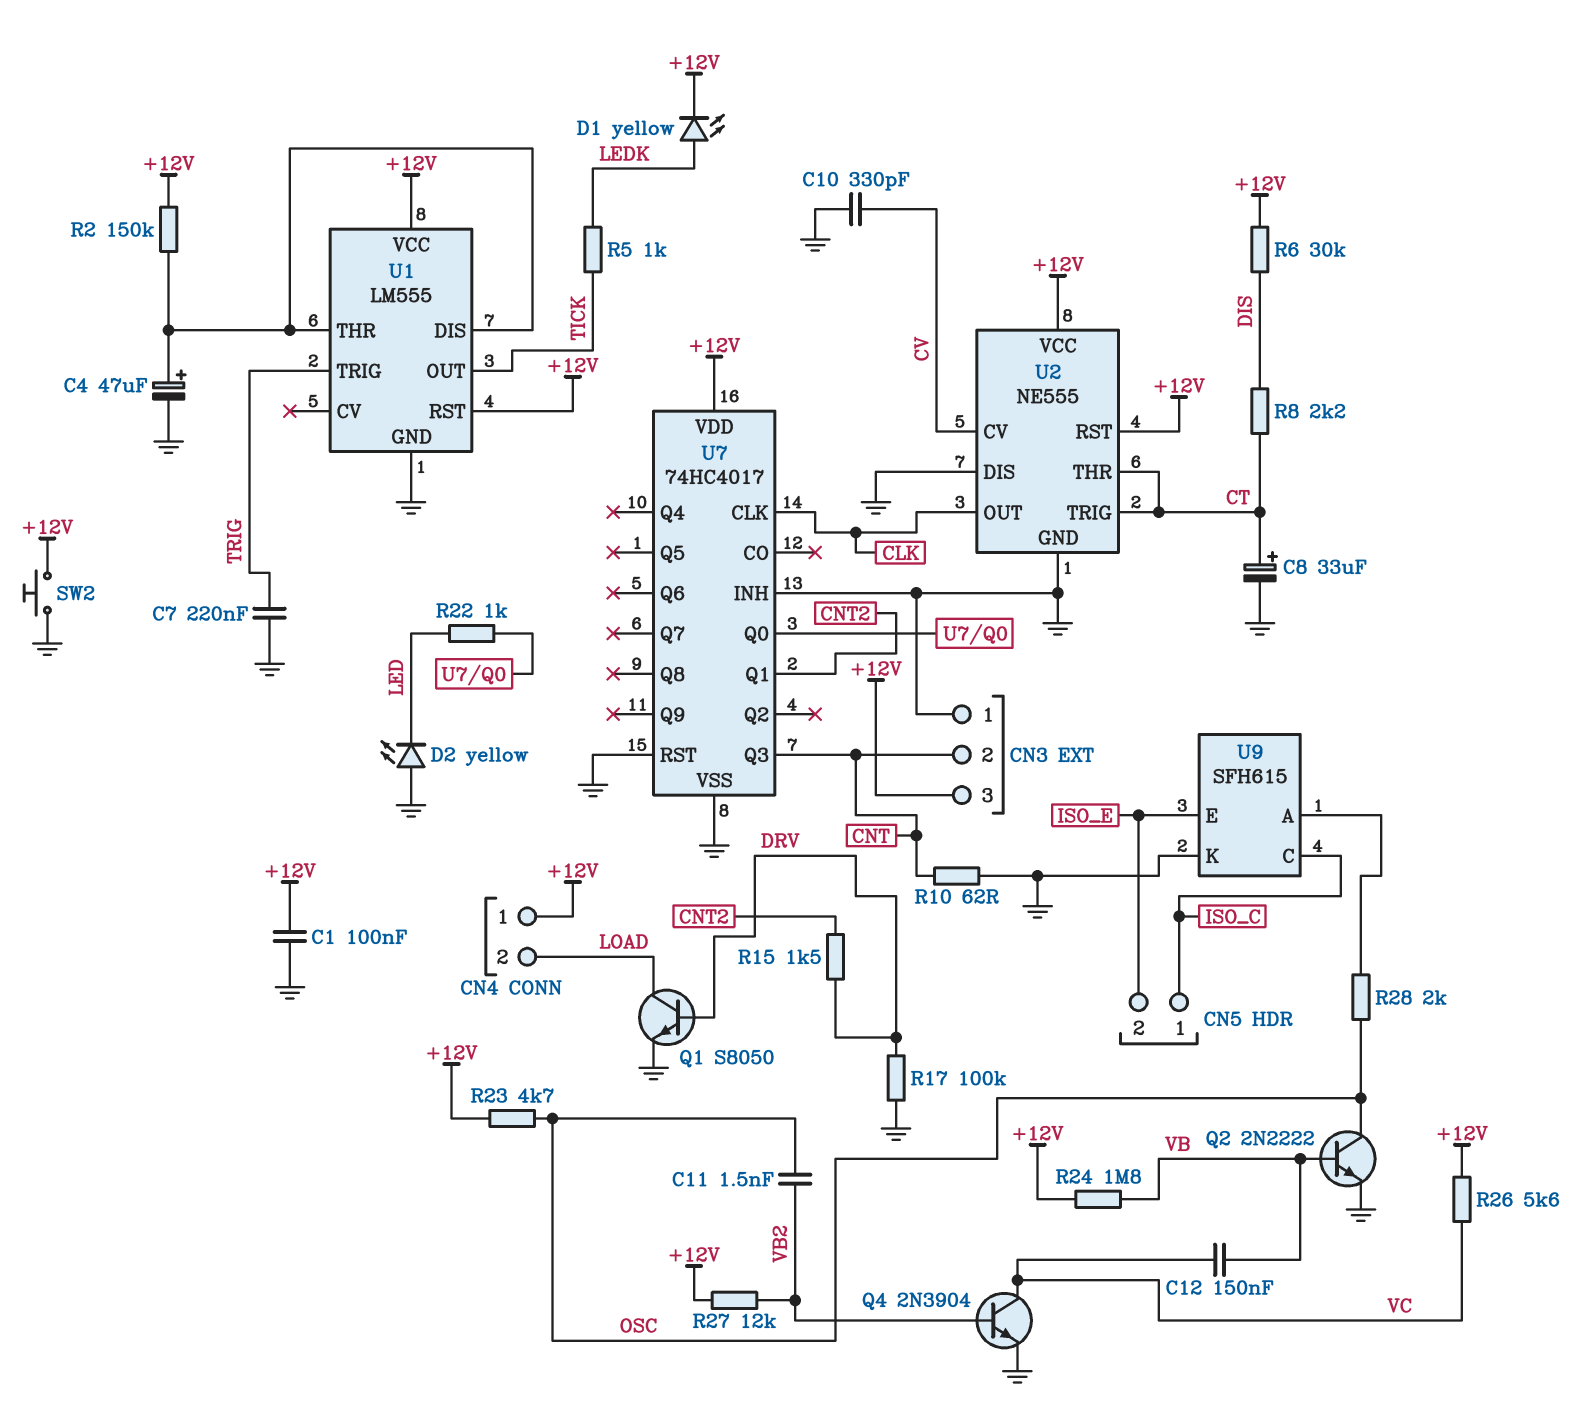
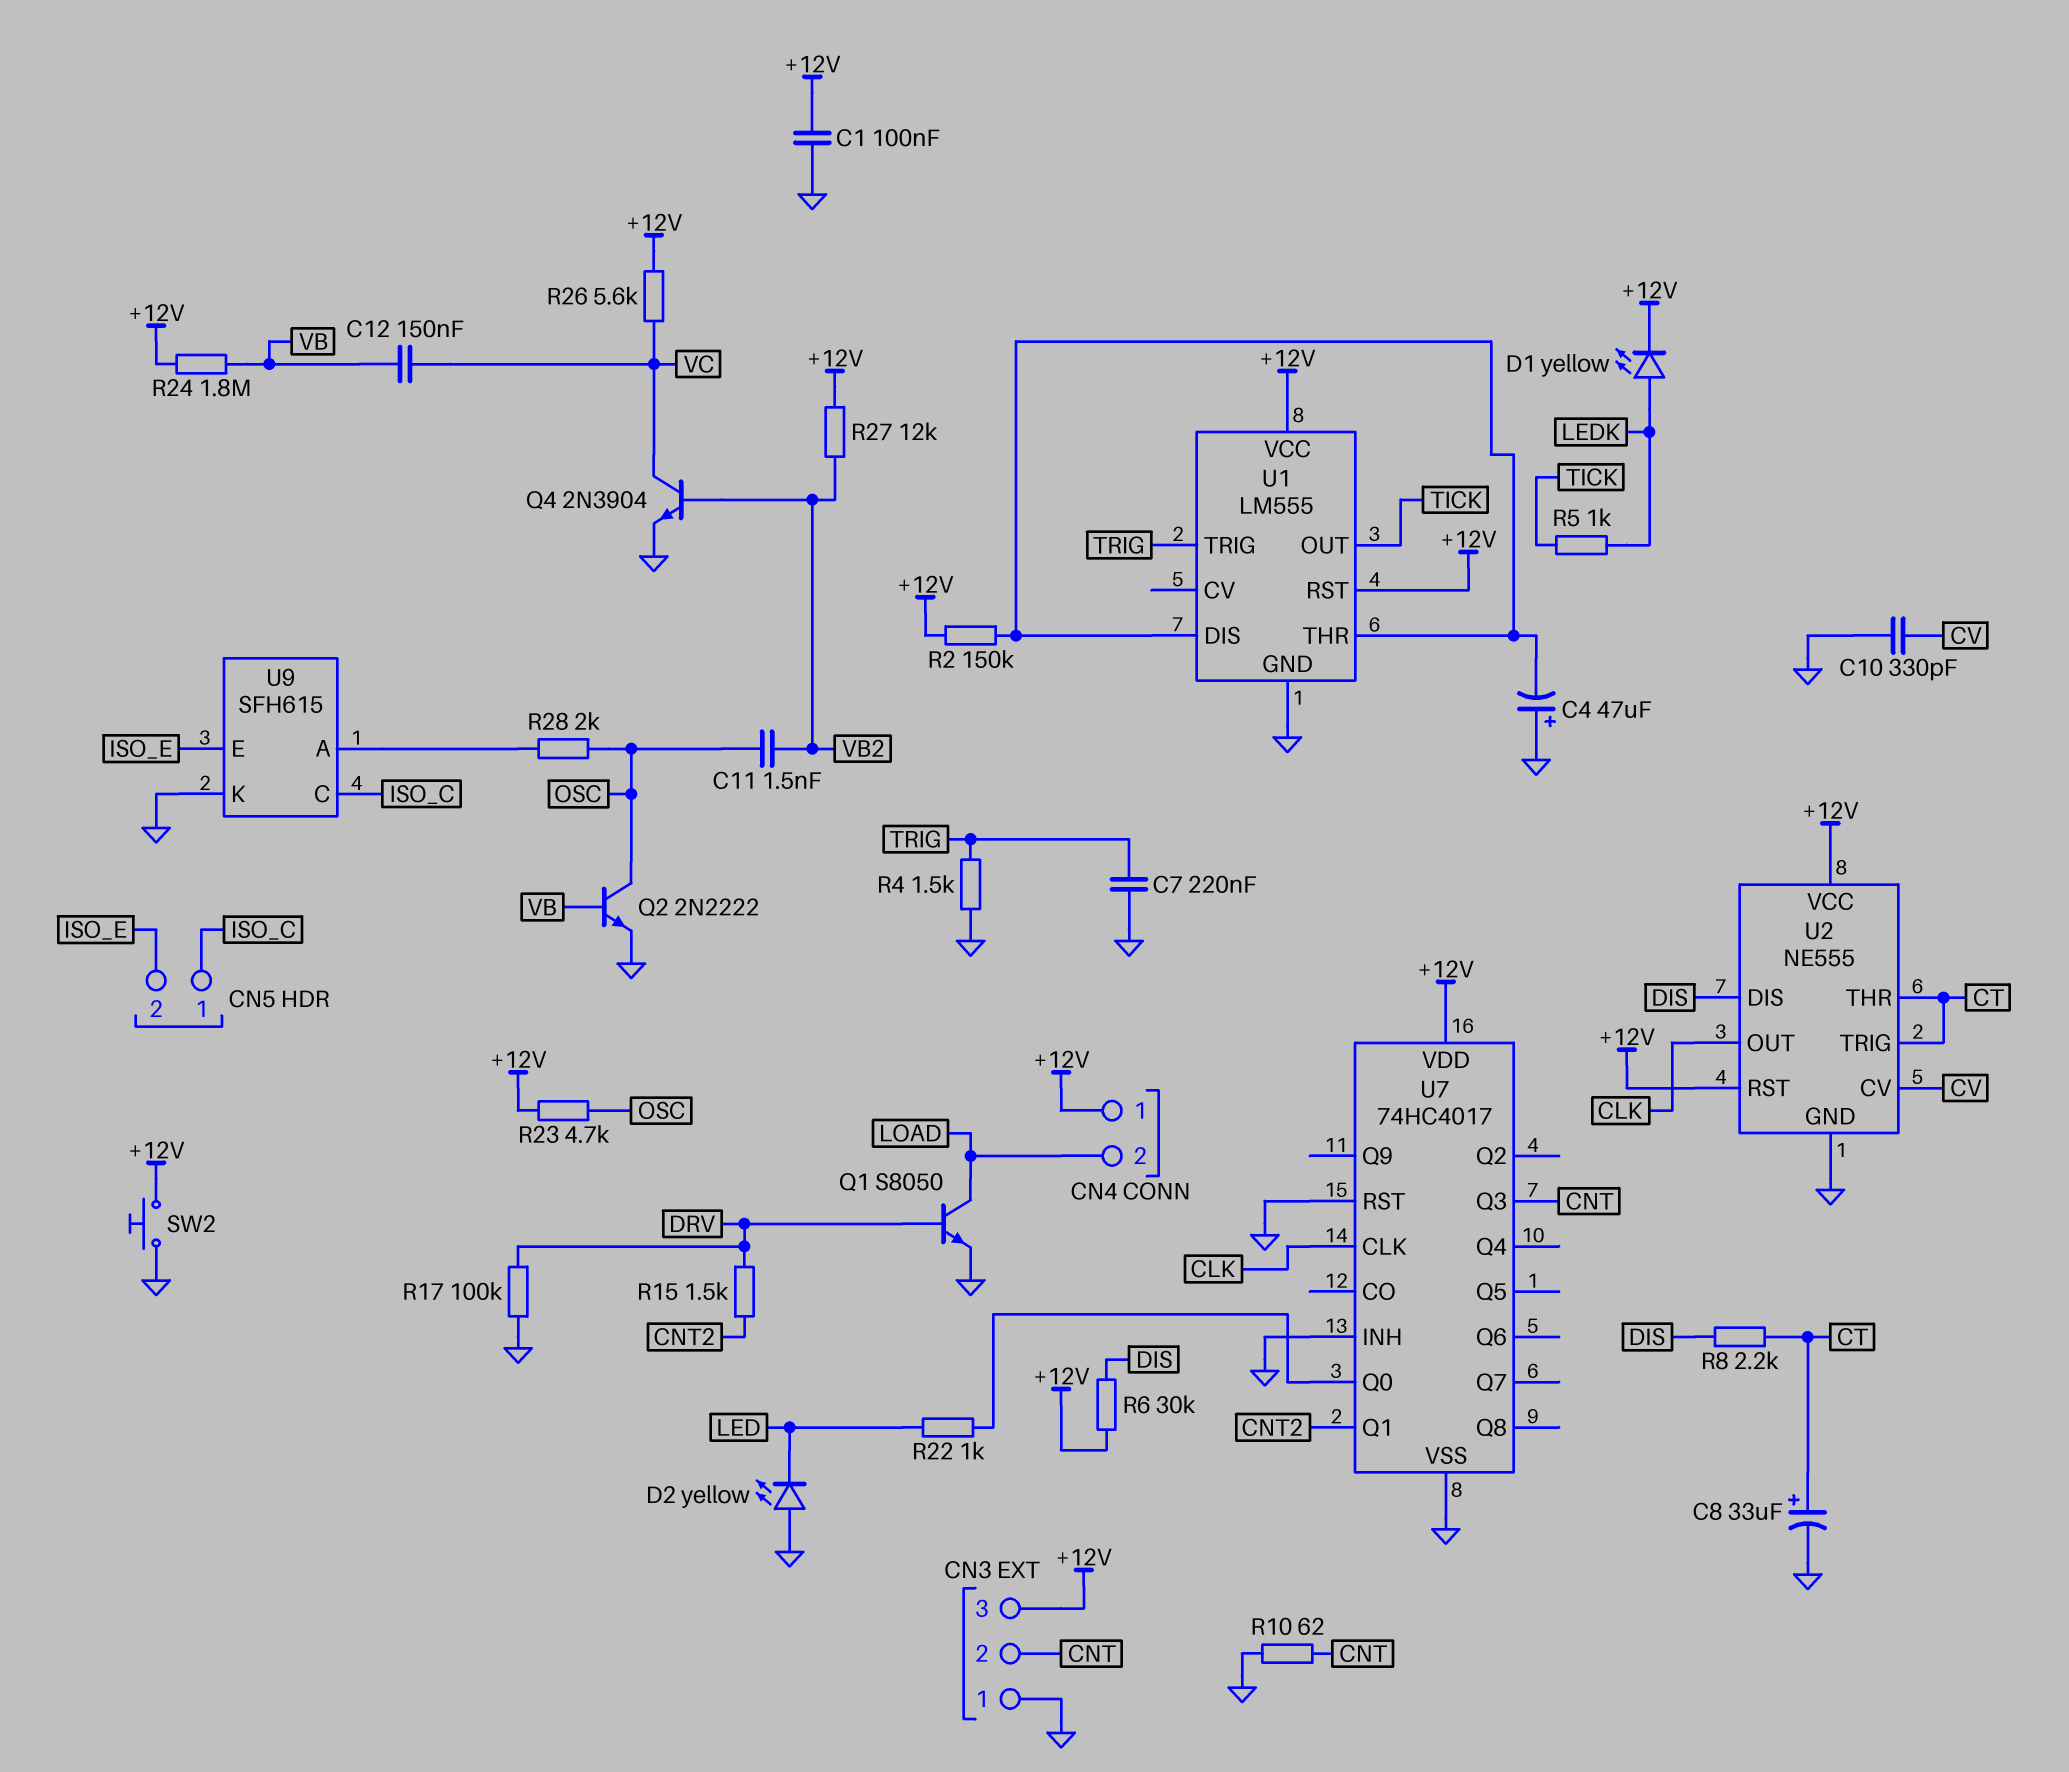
C4: 47uF (plus U1/DIS, minus GND) -> 47uF (plus GND, minus U1/DIS)
R4: none -> 1.5k (GND, TRIG)
U2 pin DIS: GND -> DIS

